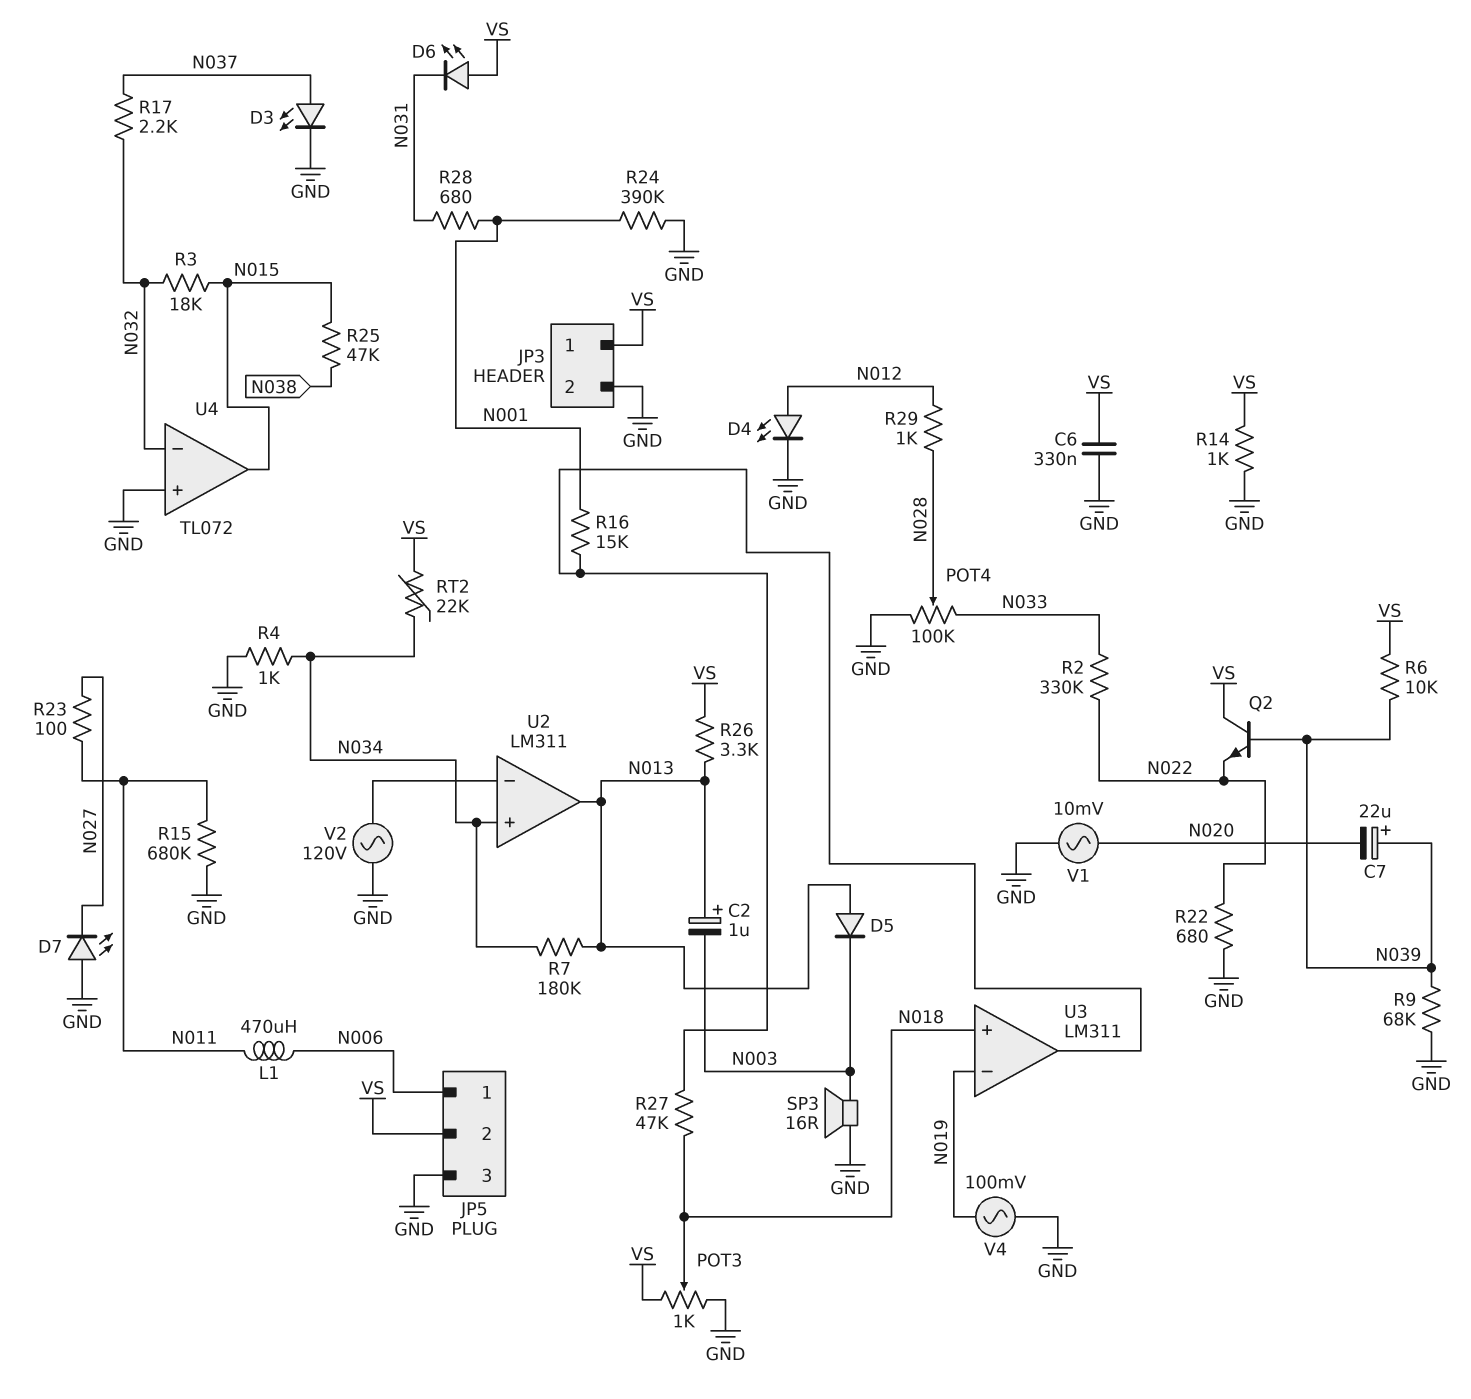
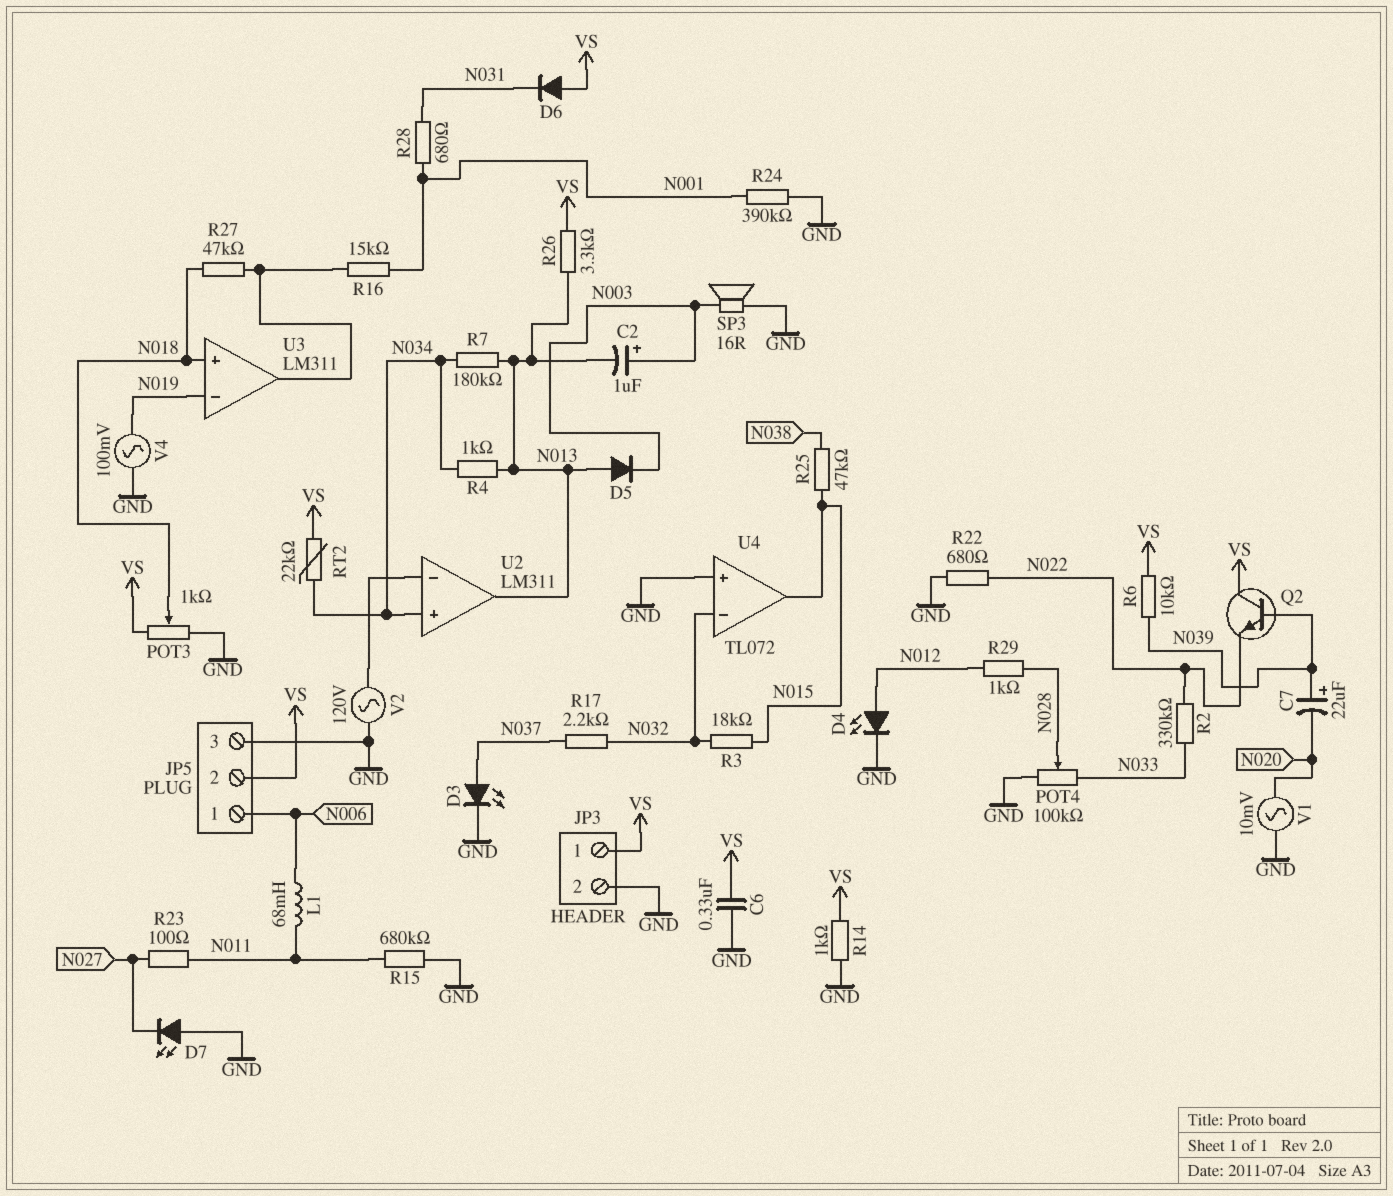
C2: 1uF (plus N013, minus N003) -> 1uF (plus N003, minus N013)
D6: LED (A VS, K N031) -> diode (A VS, K N031)
L1: 470uH (N006, N011) -> 68mH (N006, N011)
R4: 1k (GND, N034) -> 1k (N013, N034)
R9: 68k (GND, N039) -> none

